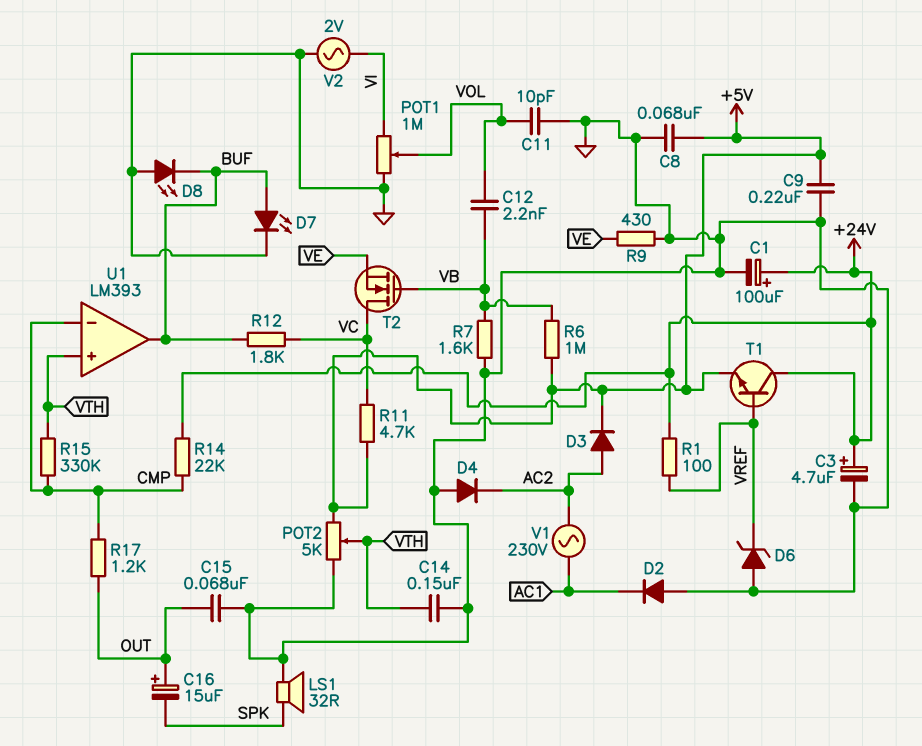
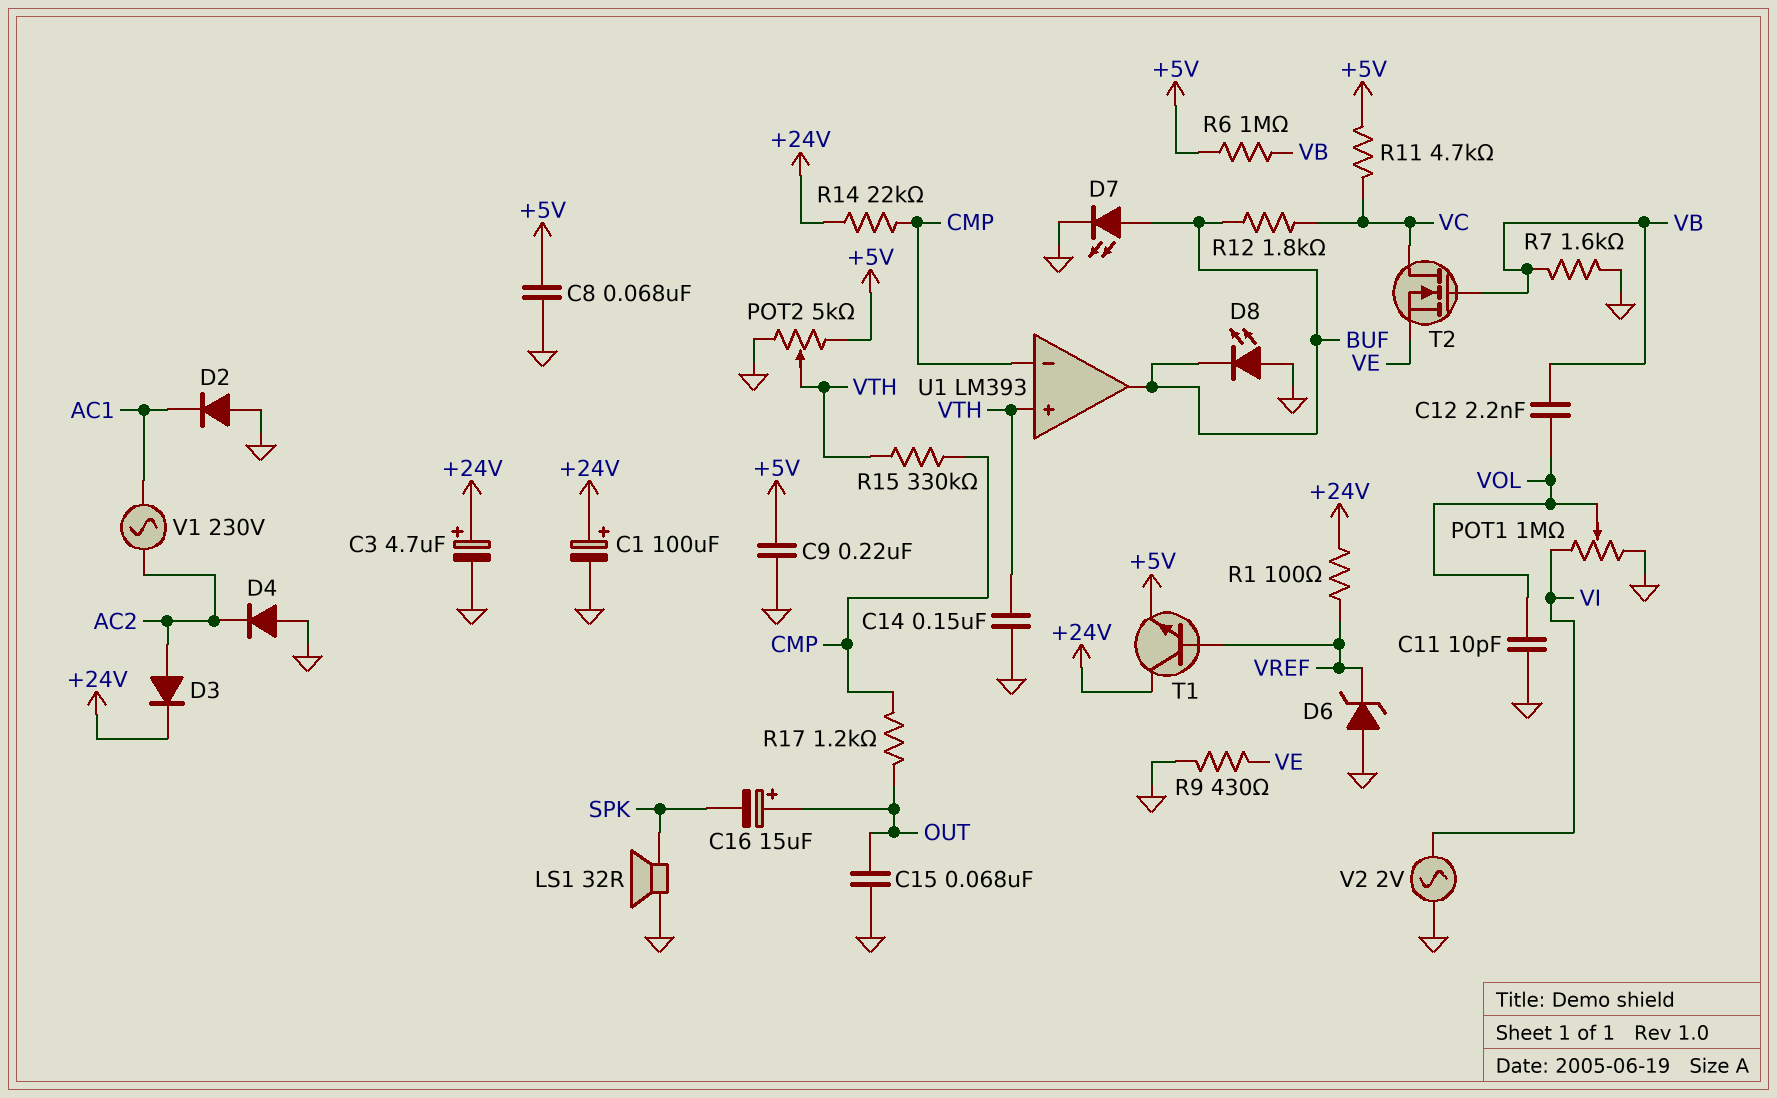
D3: diode (A AC2, K +5V) -> diode (A AC2, K +24V)

